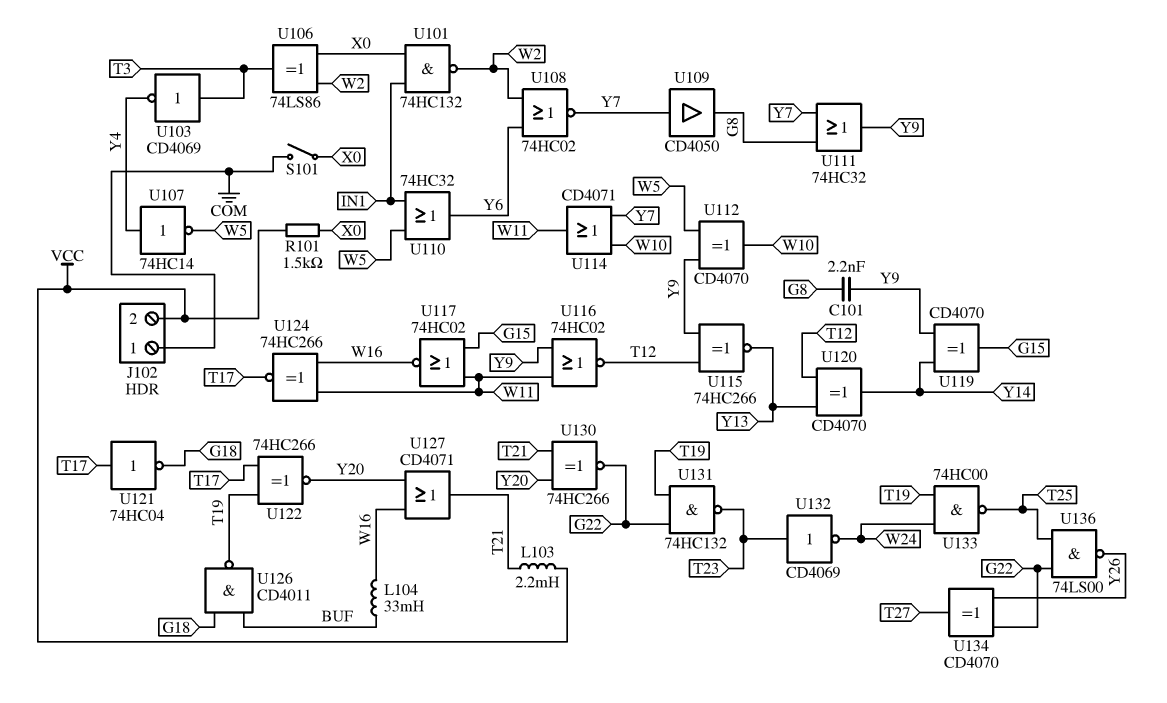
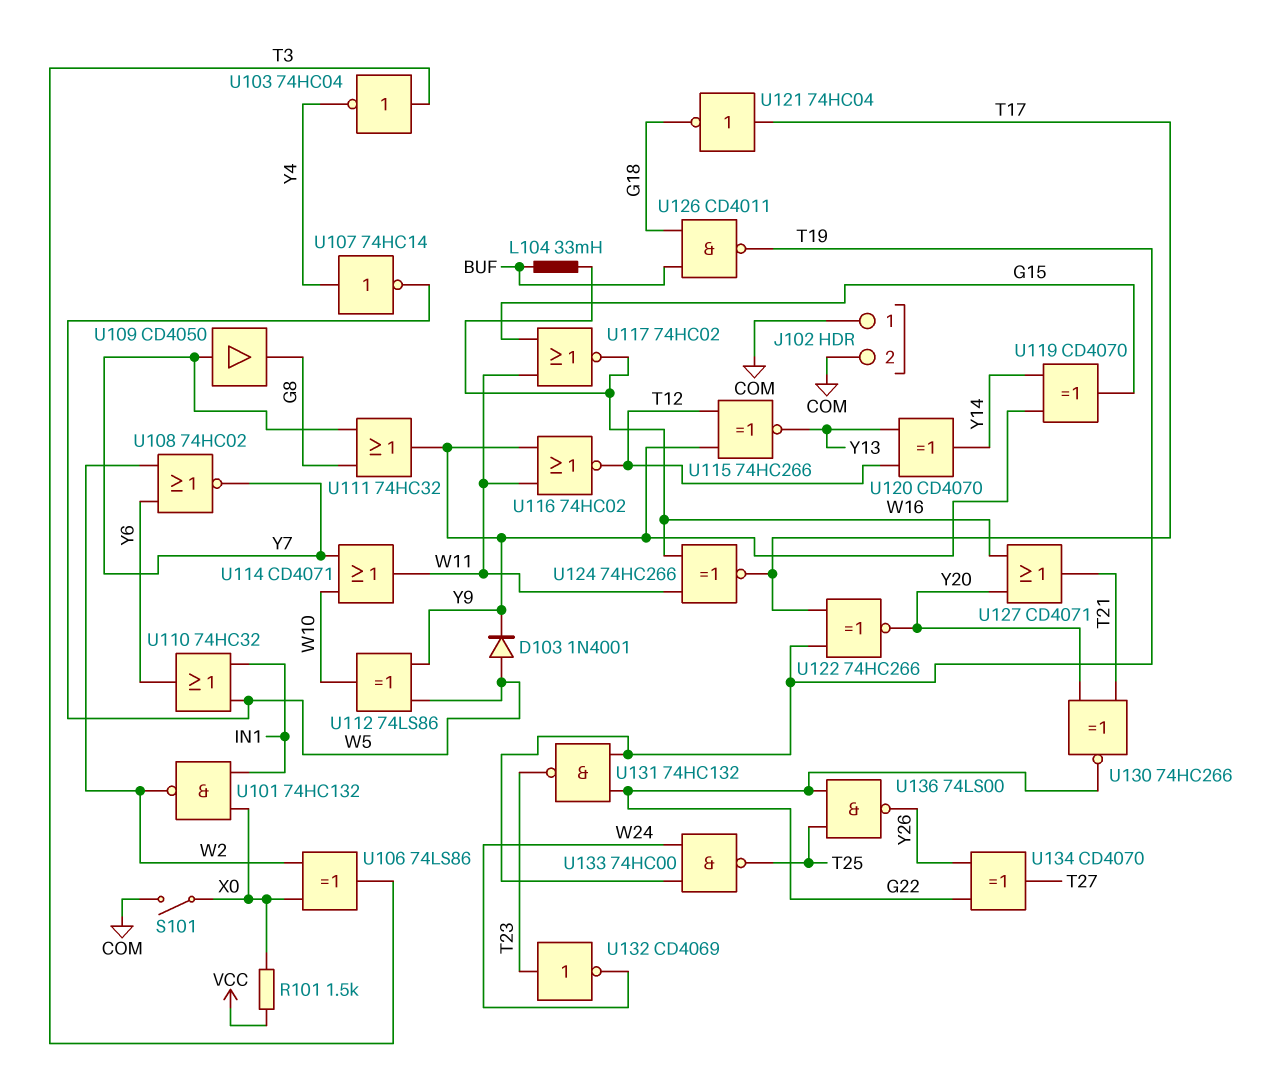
C101: 2.2nF (G8, Y9) -> none
D103: none -> diode 1N4001 (A W5, K Y9)
J102 pin 2: VCC -> COM
L103: 2.2mH (T21, VCC) -> none
U103: NOT CD4069 (in T3, out Y4) -> NOT 74HC04 (in T3, out Y4)
U112: XOR CD4070 (in W5, in Y9, out W10) -> XOR 74LS86 (in W5, in Y9, out W10)

